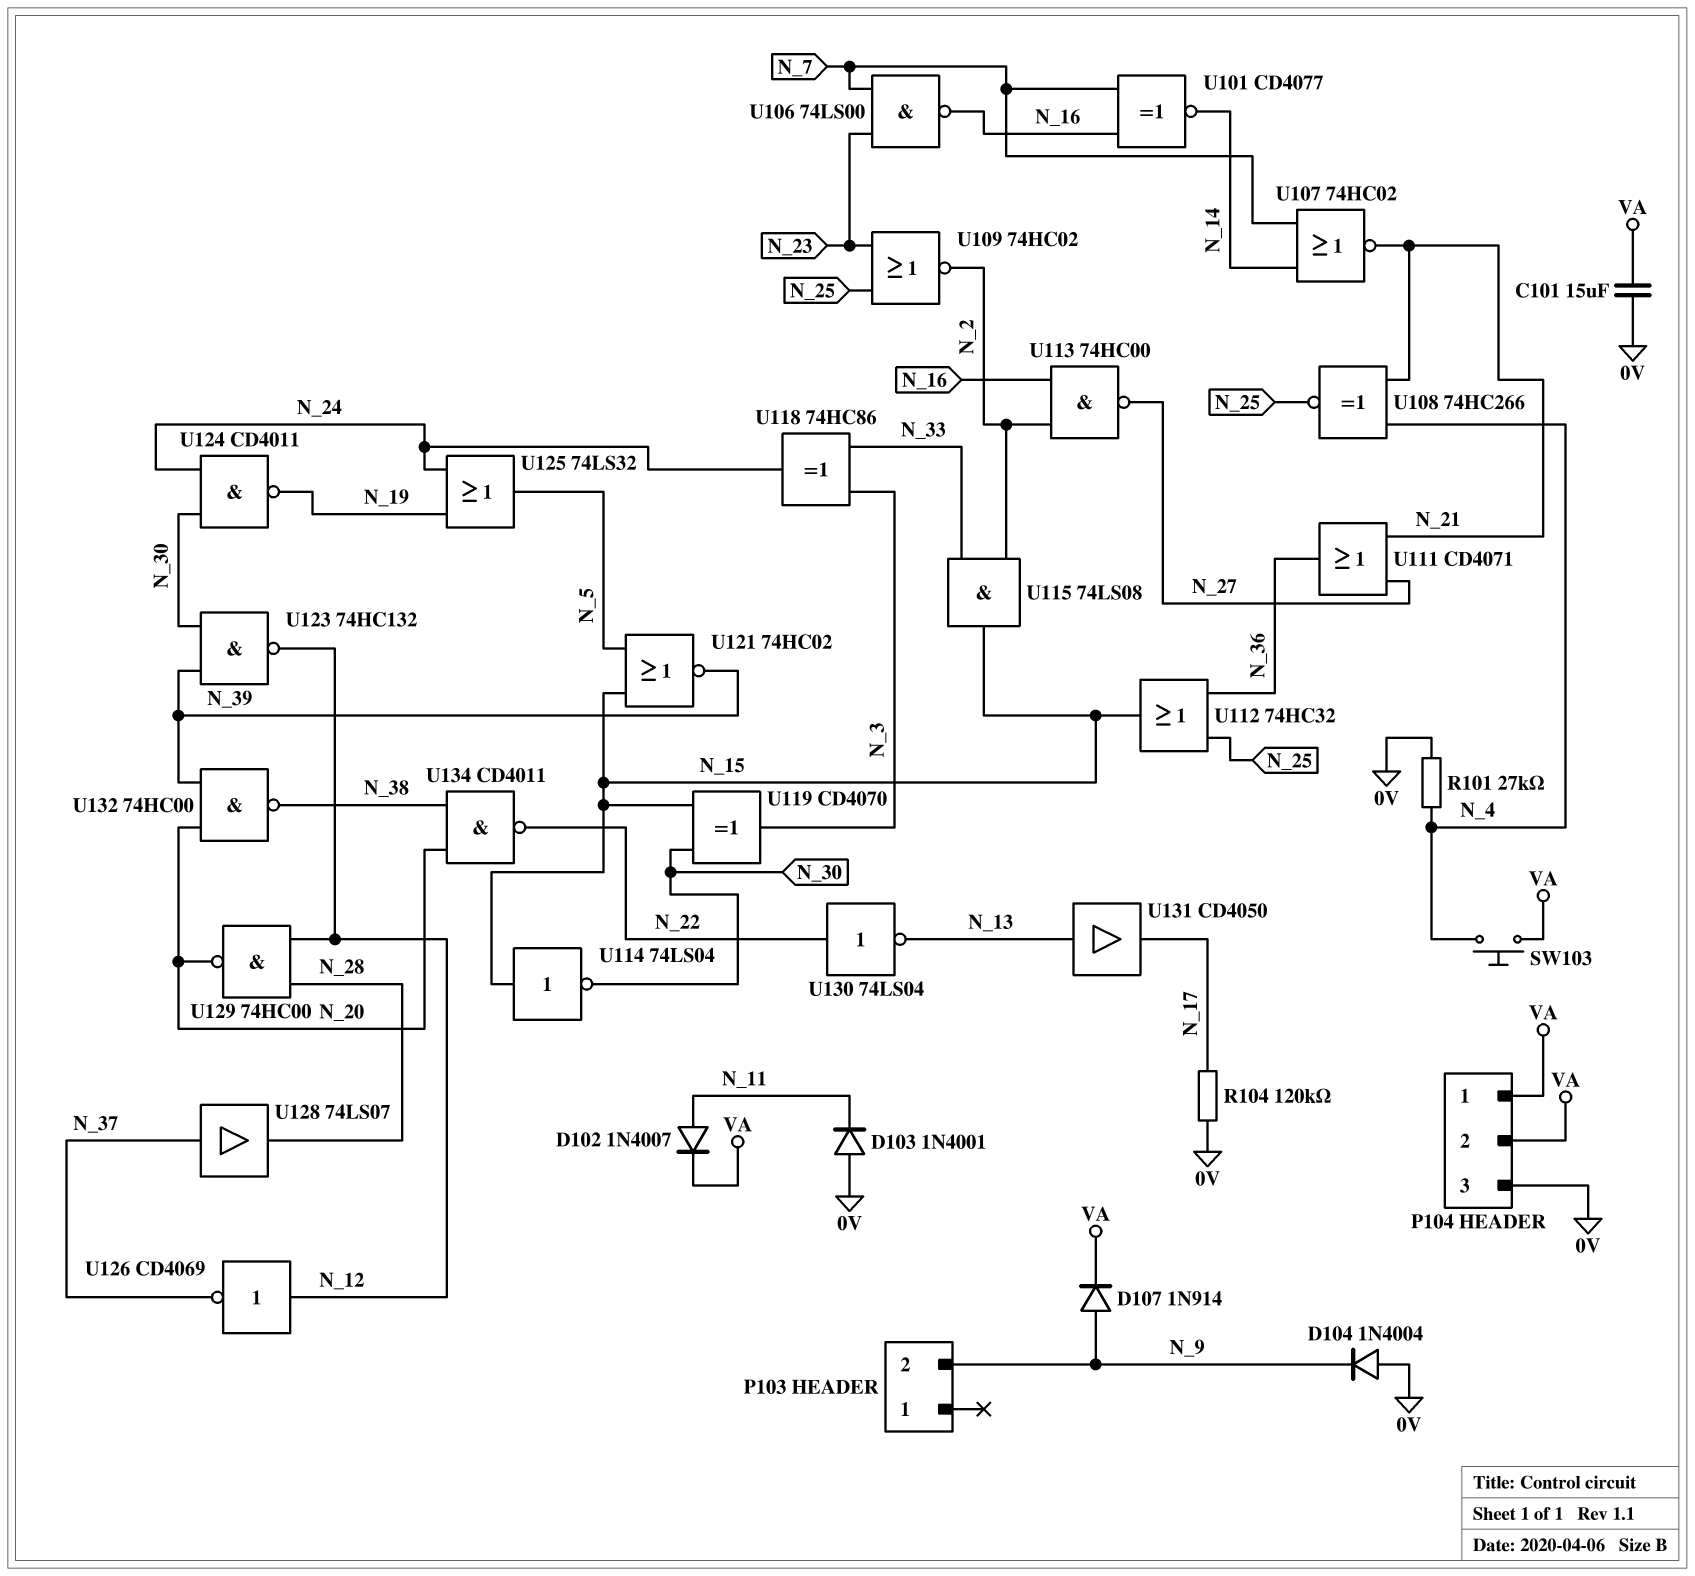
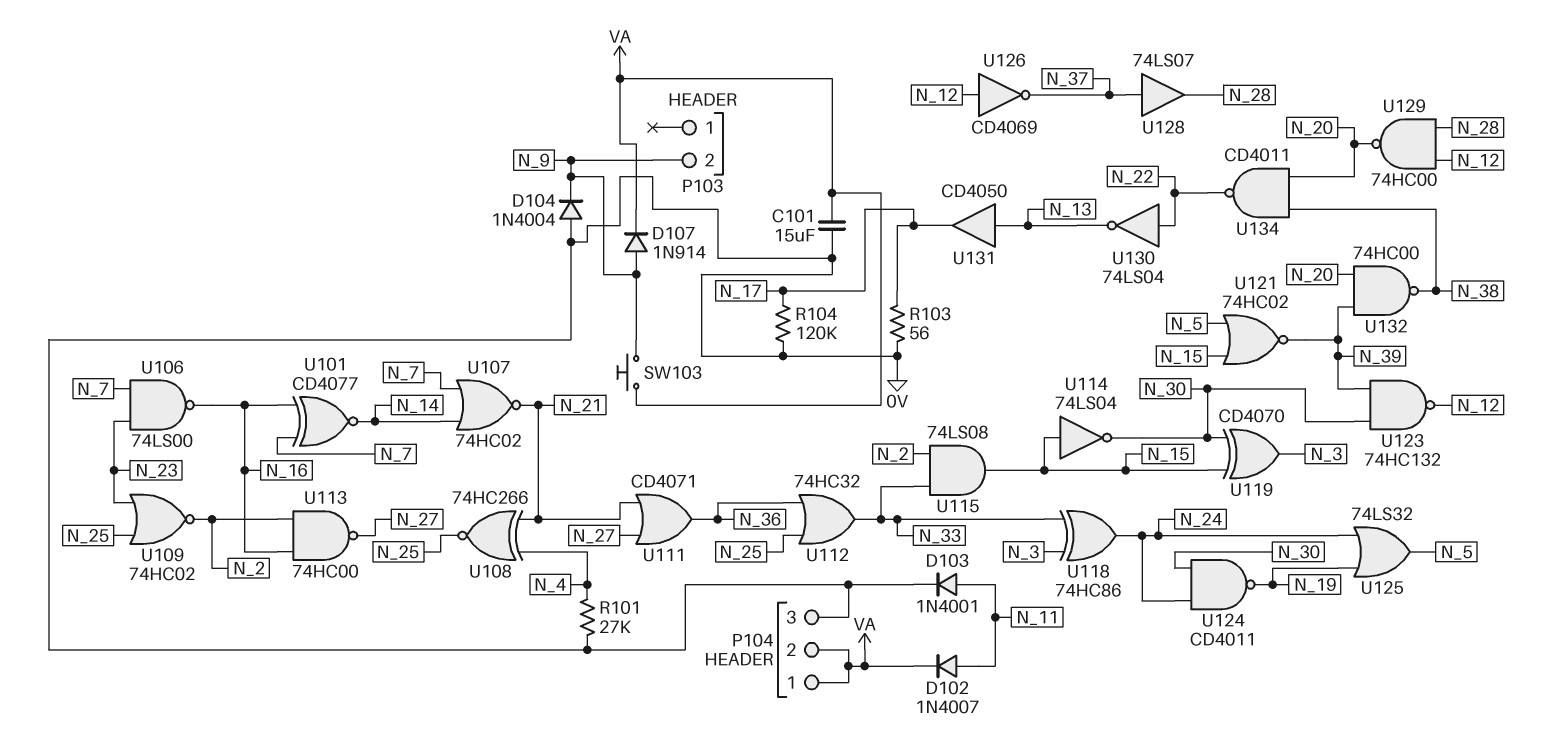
D103: diode 1N4001 (A 0V, K N_11) -> diode 1N4001 (A N_11, K 0V)
R103: none -> 56 (0V, N_17)
SW103: button (N_4, VA) -> button (N_9, VA)
U112: OR 74HC32 (in N_25, in N_36, out N_15) -> OR 74HC32 (in N_25, in N_36, out N_33)

